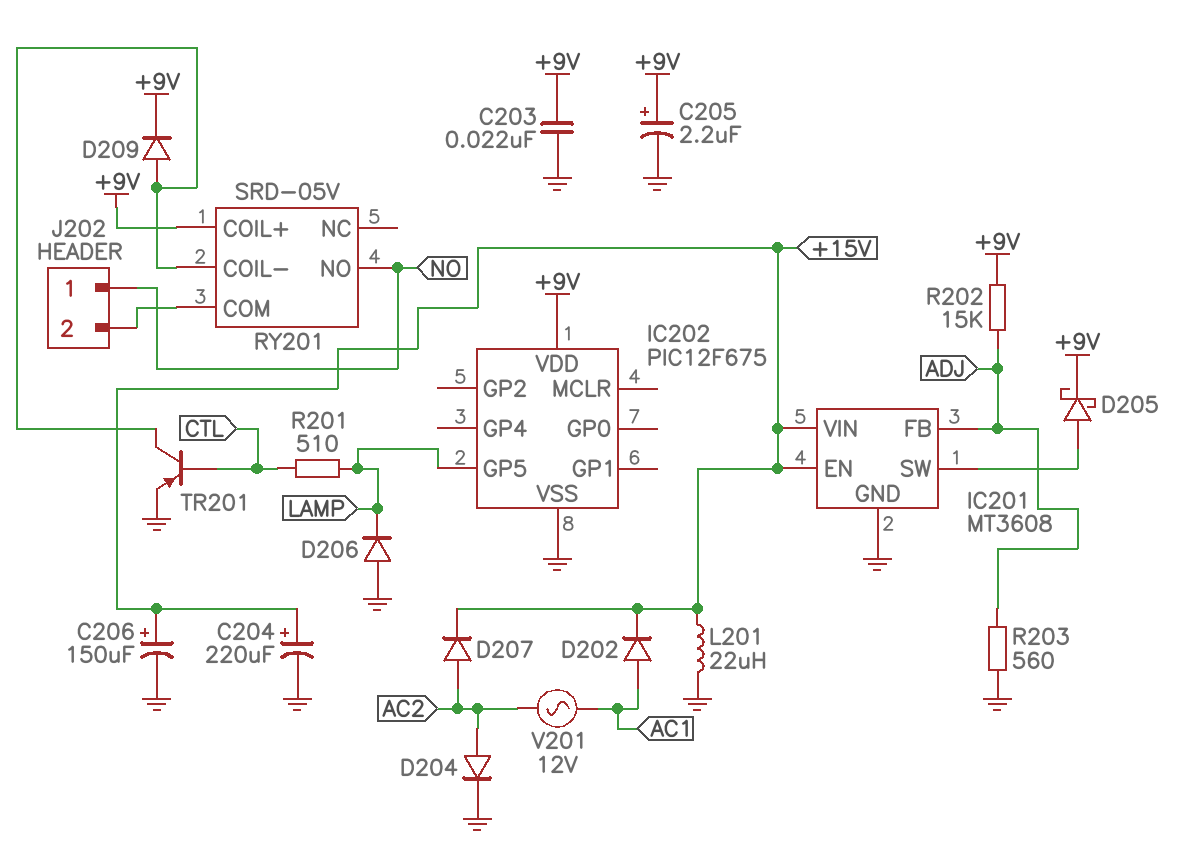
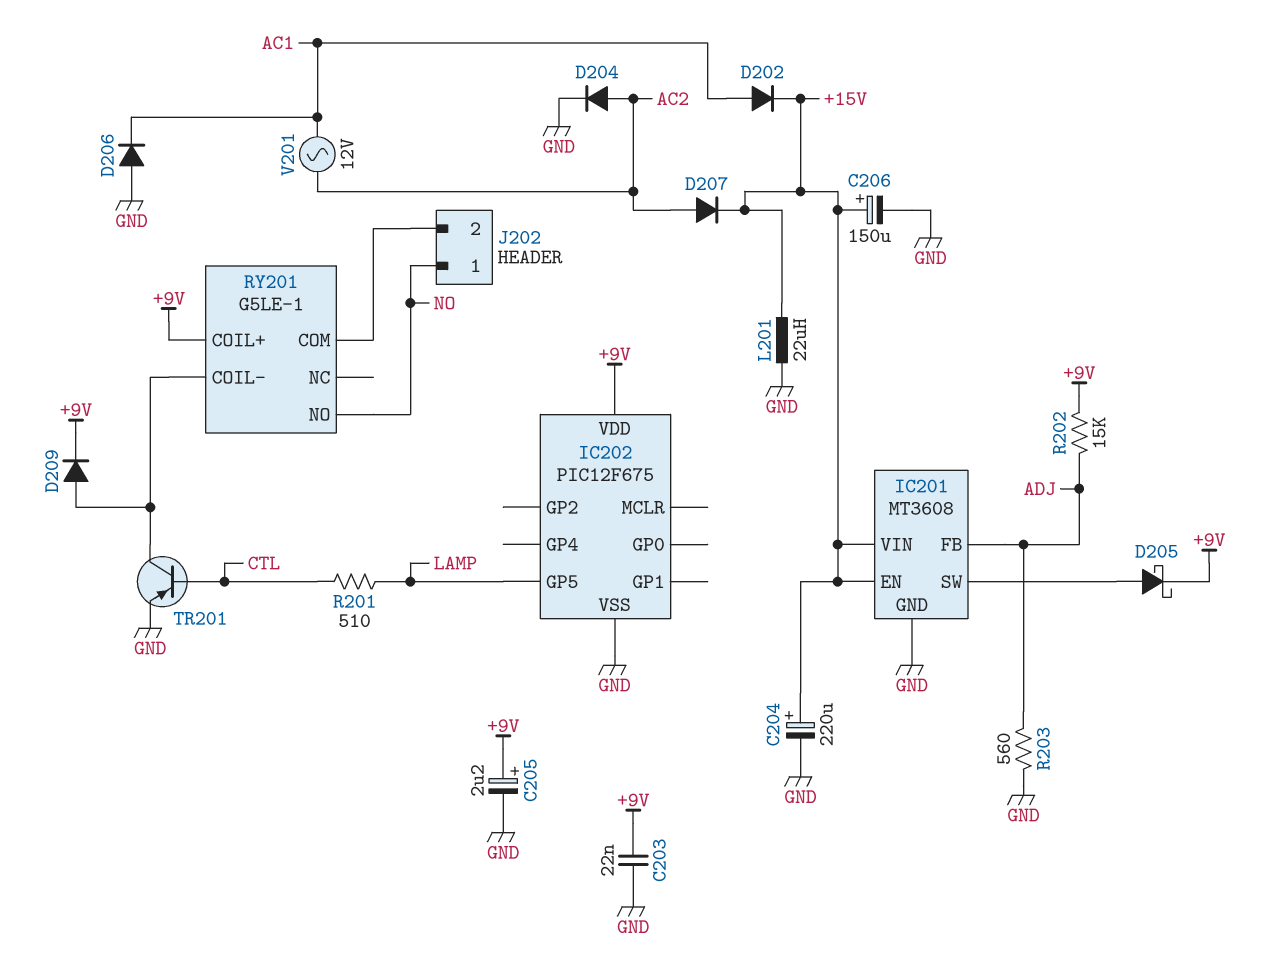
D206: diode (A GND, K LAMP) -> diode (A GND, K AC1)
RY201: SRD-05V -> G5LE-1

